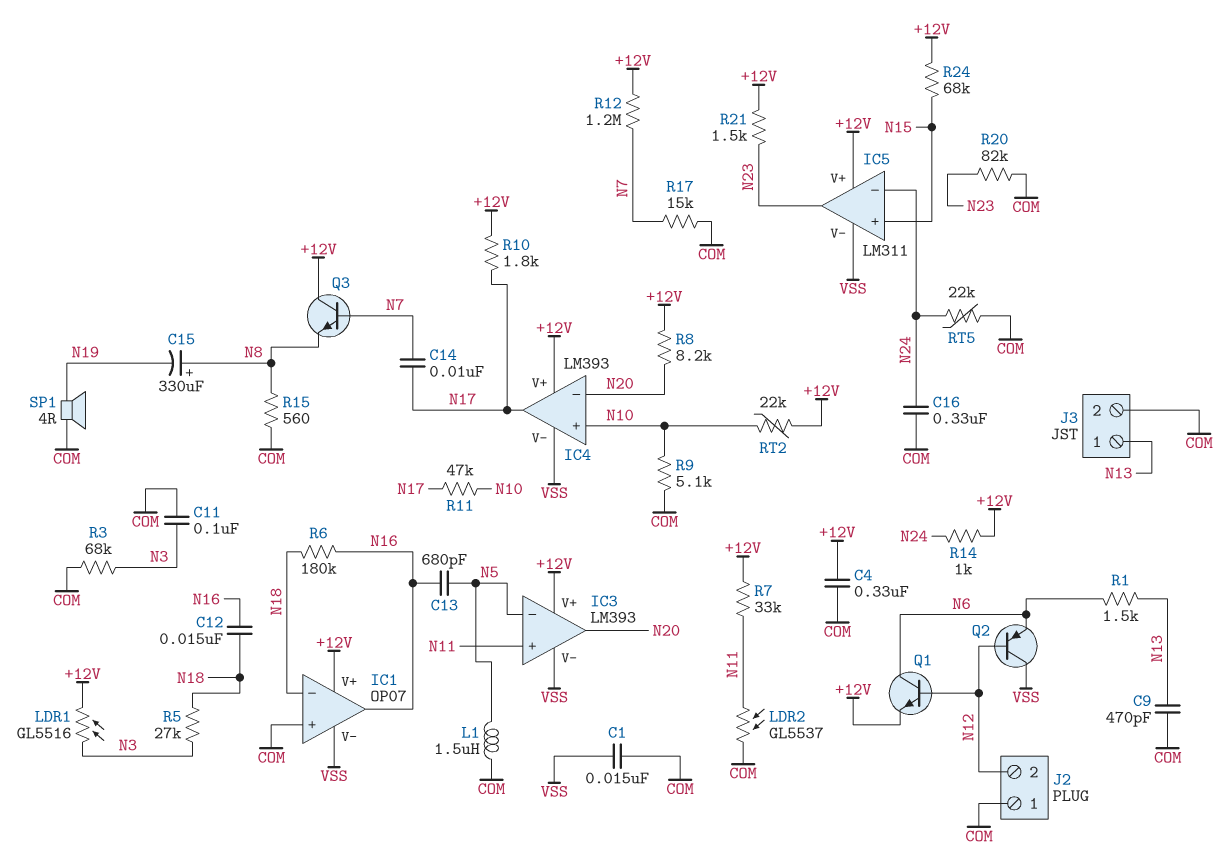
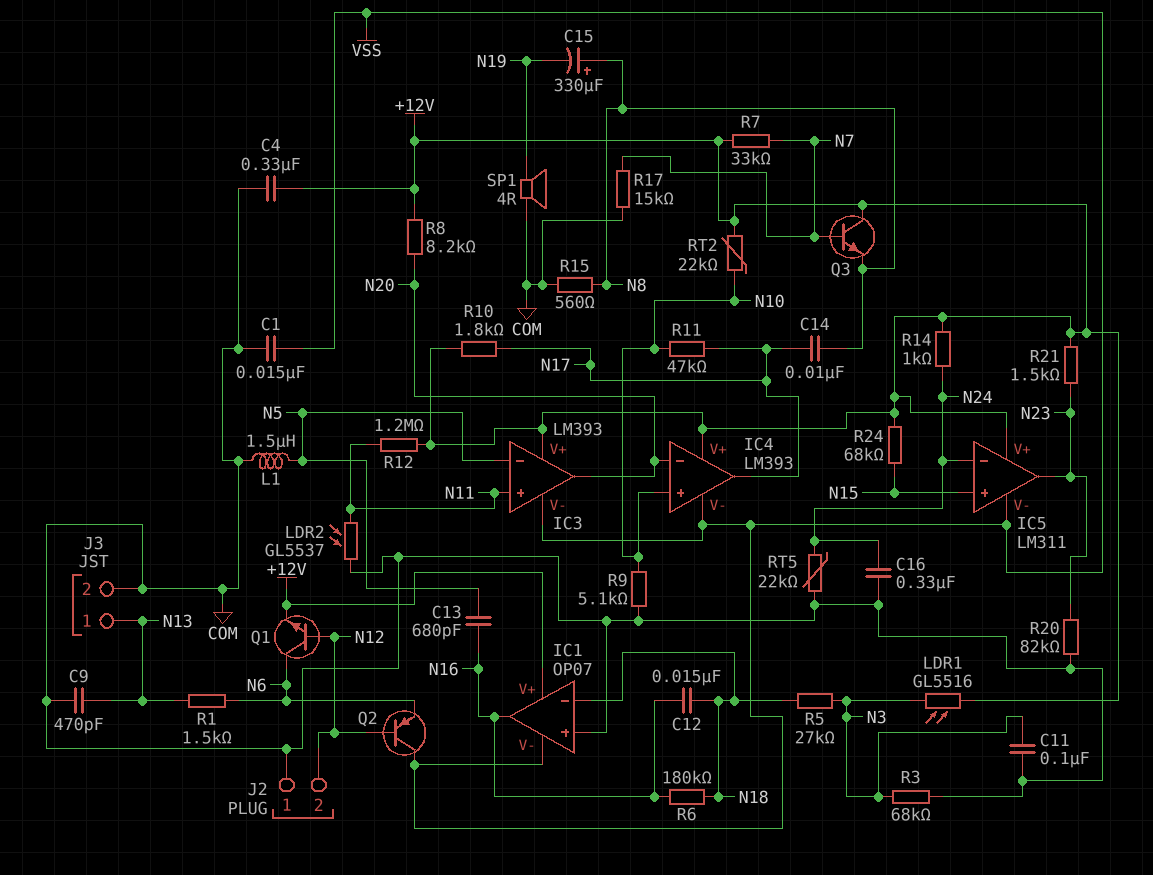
C14: 10nF (N7, N17) -> 10nF (N8, N17)
R7: 33k (+12V, N11) -> 33k (+12V, N7)
R12: 1.2M (+12V, N7) -> 1.2M (+12V, N11)

